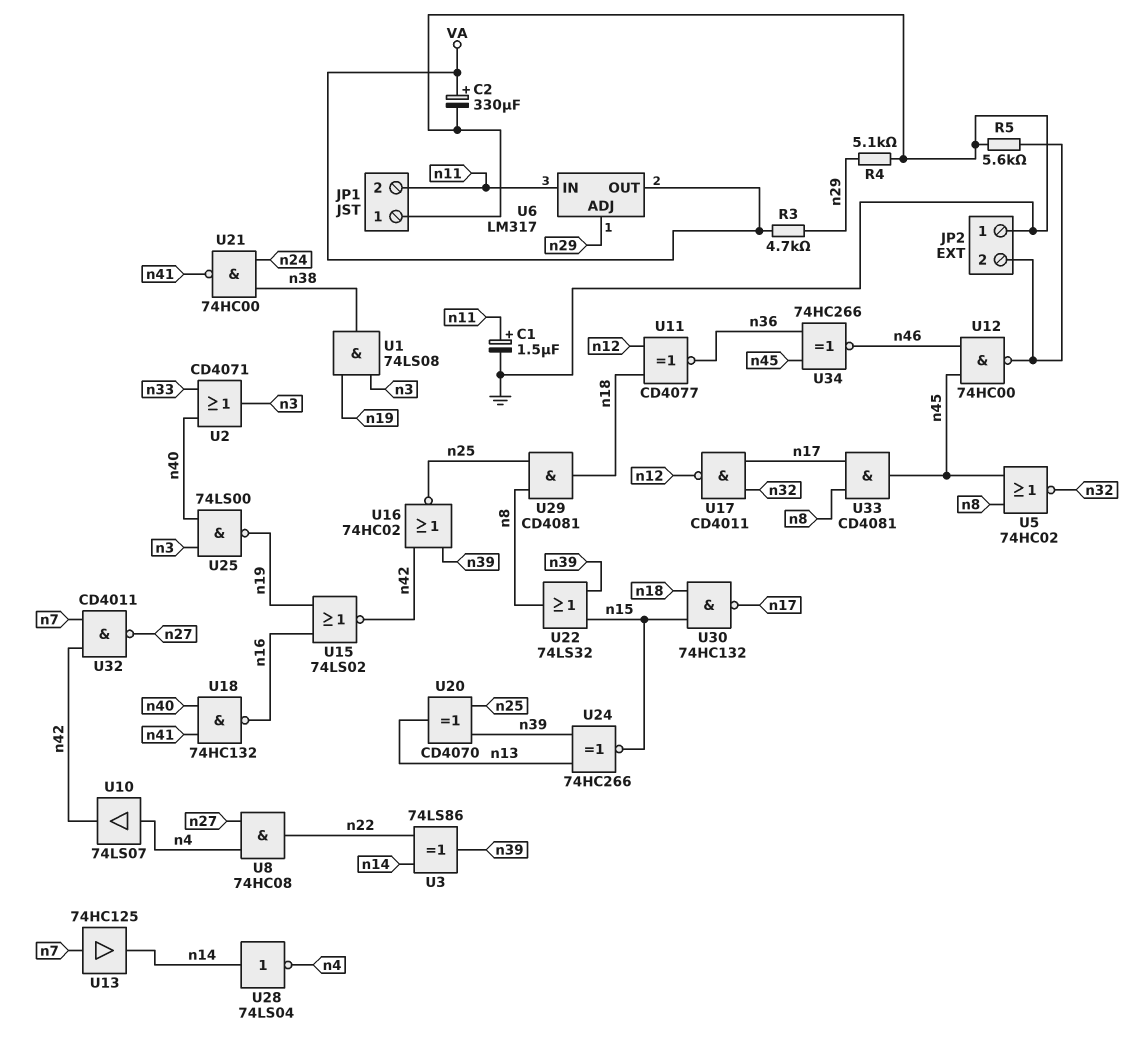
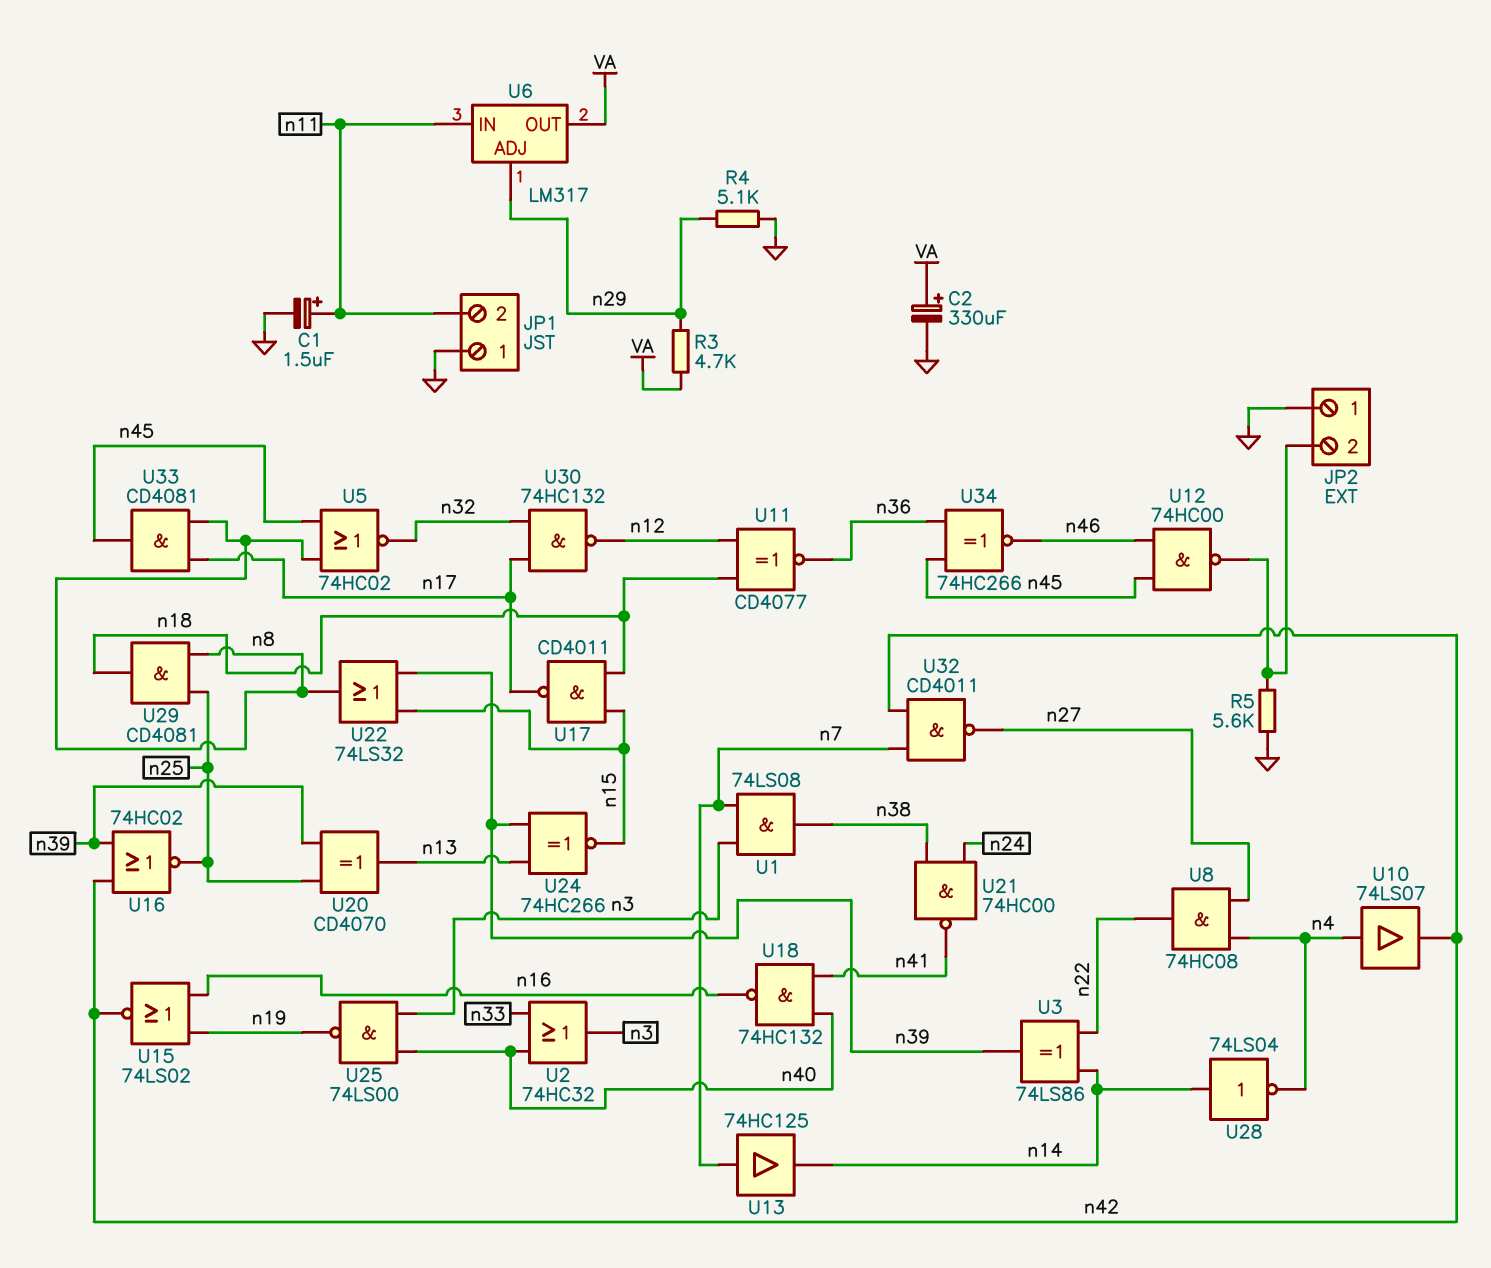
U1: AND 74LS08 (in n3, in n19, out n38) -> AND 74LS08 (in n3, in n7, out n38)
U2: OR CD4071 (in n33, in n40, out n3) -> OR 74HC32 (in n33, in n40, out n3)
U17: NAND CD4011 (in n17, in n32, out n12) -> NAND CD4011 (in n15, in n18, out n17)
U30: NAND 74HC132 (in n15, in n18, out n17) -> NAND 74HC132 (in n17, in n32, out n12)

